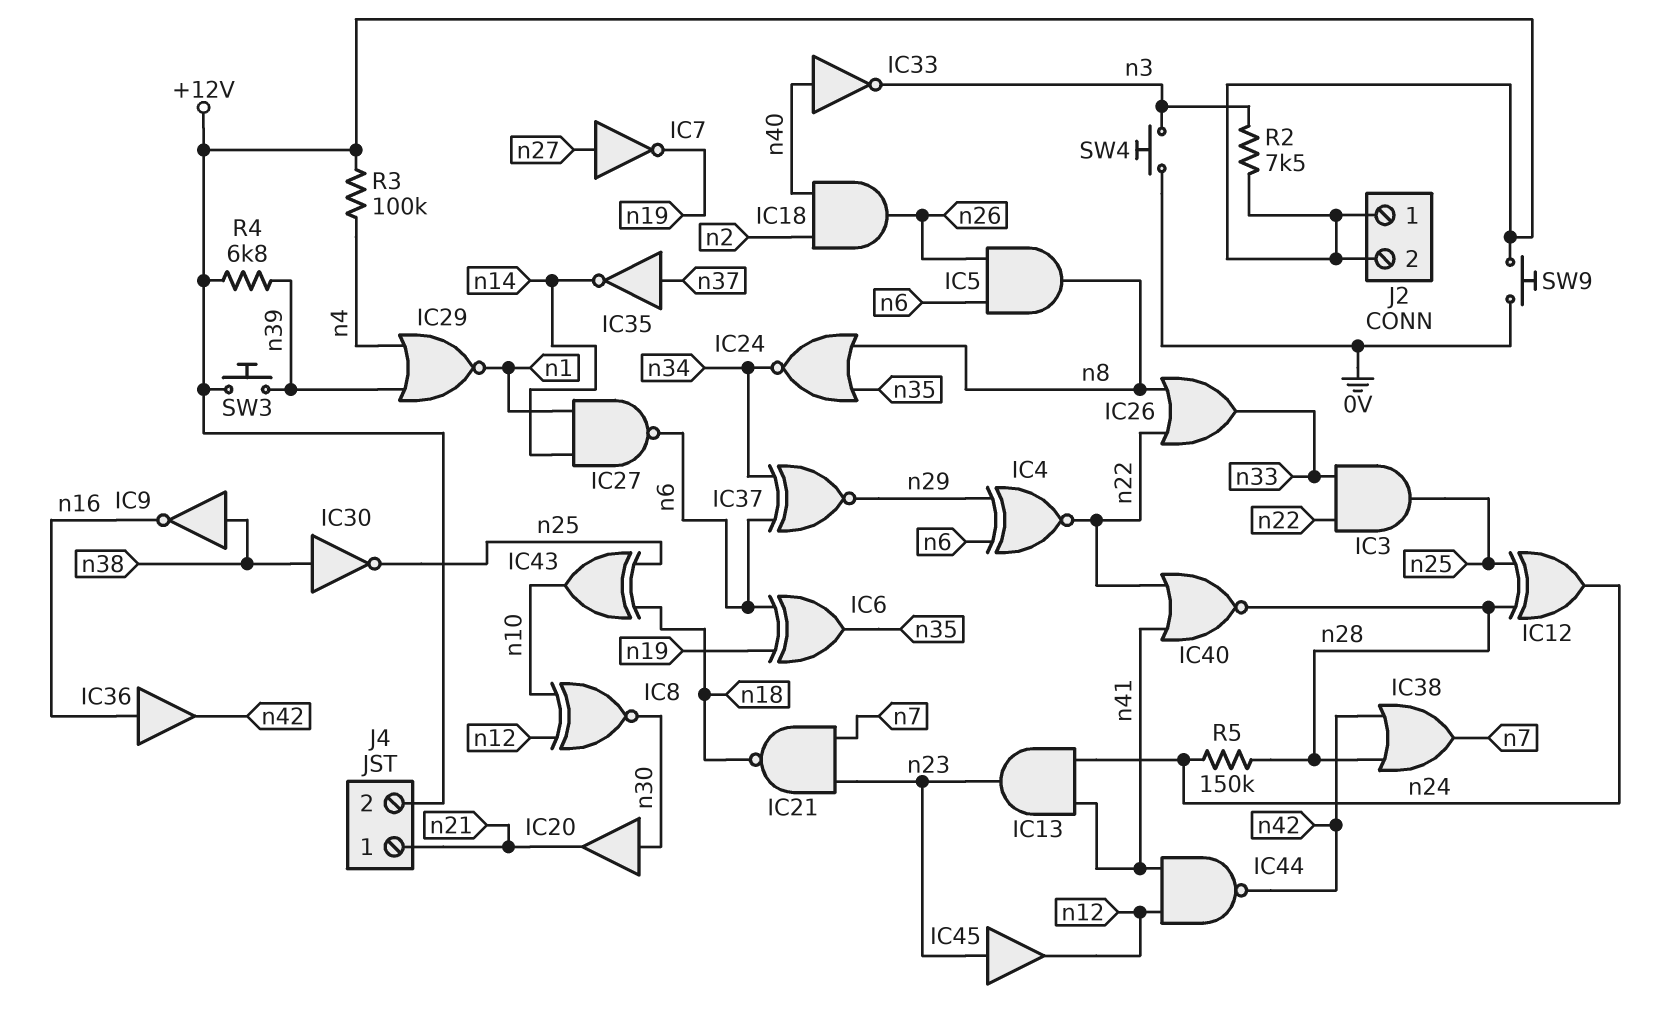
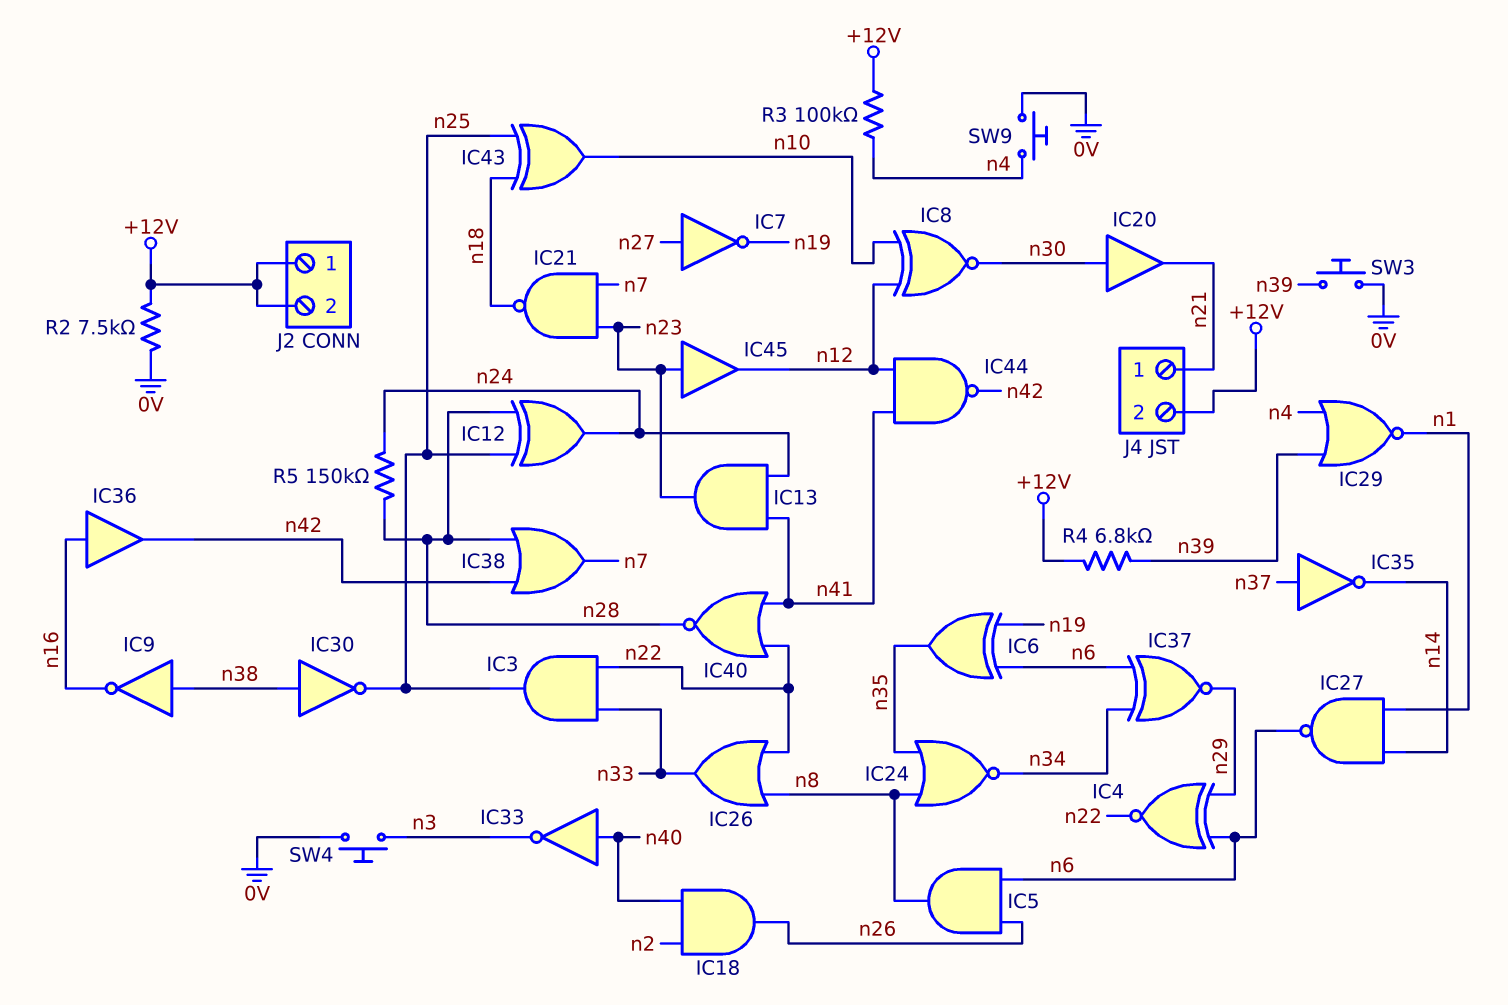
R2: 7.5k (+12V, n3) -> 7.5k (+12V, 0V)
SW3: button (+12V, n39) -> button (0V, n39)
SW9: button (+12V, 0V) -> button (0V, n4)

